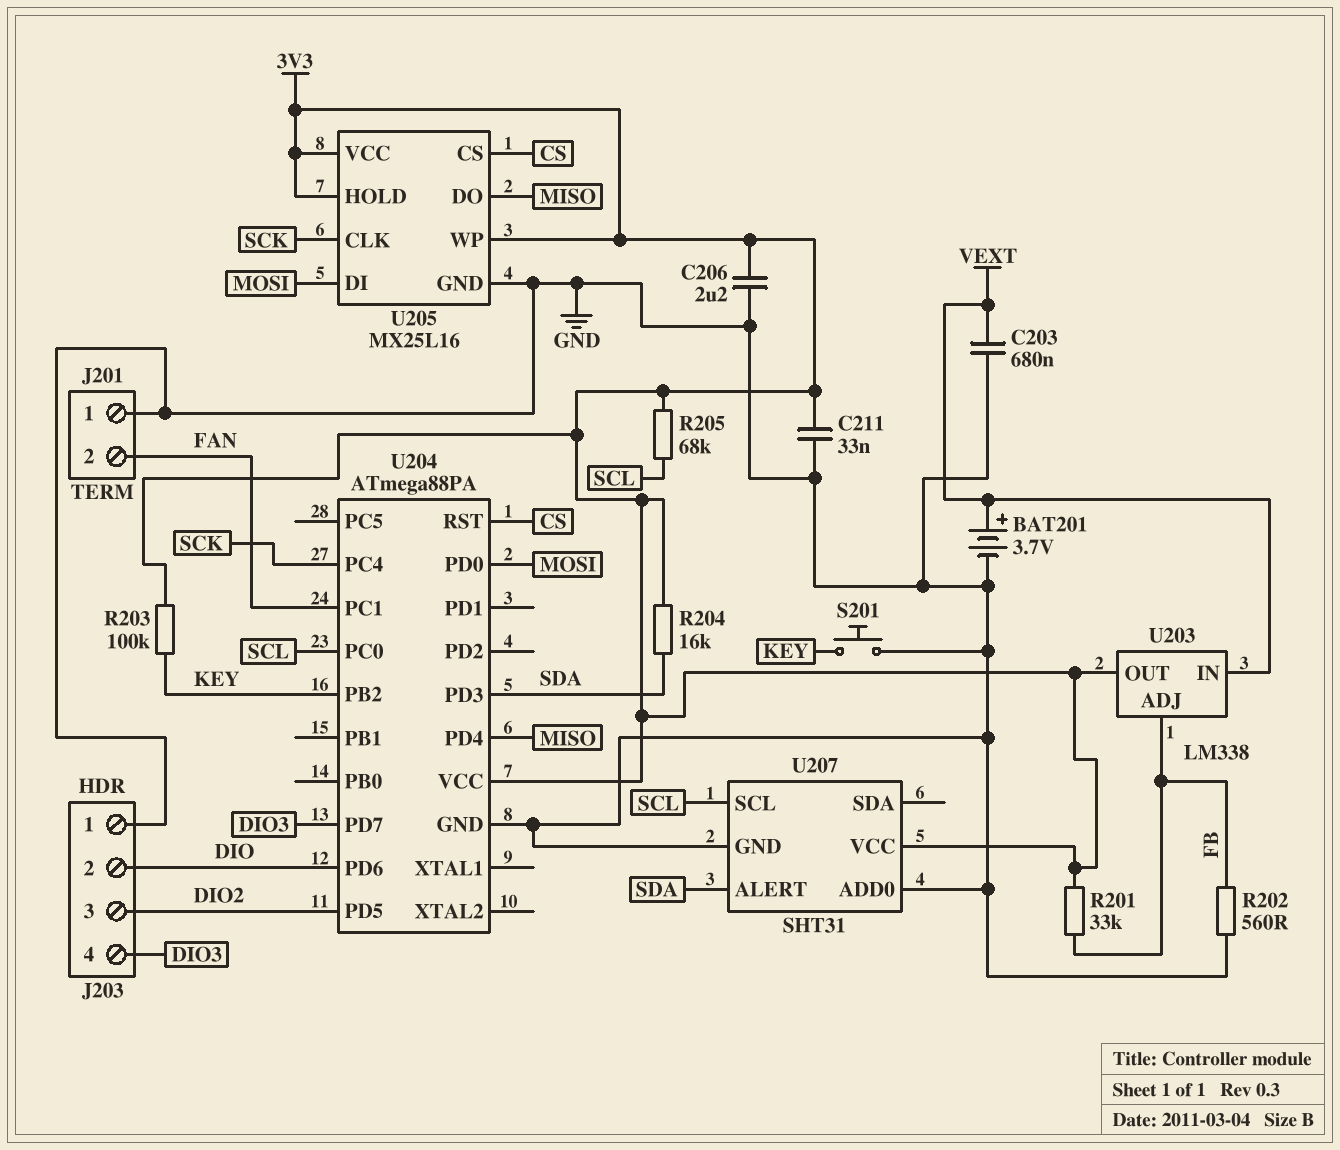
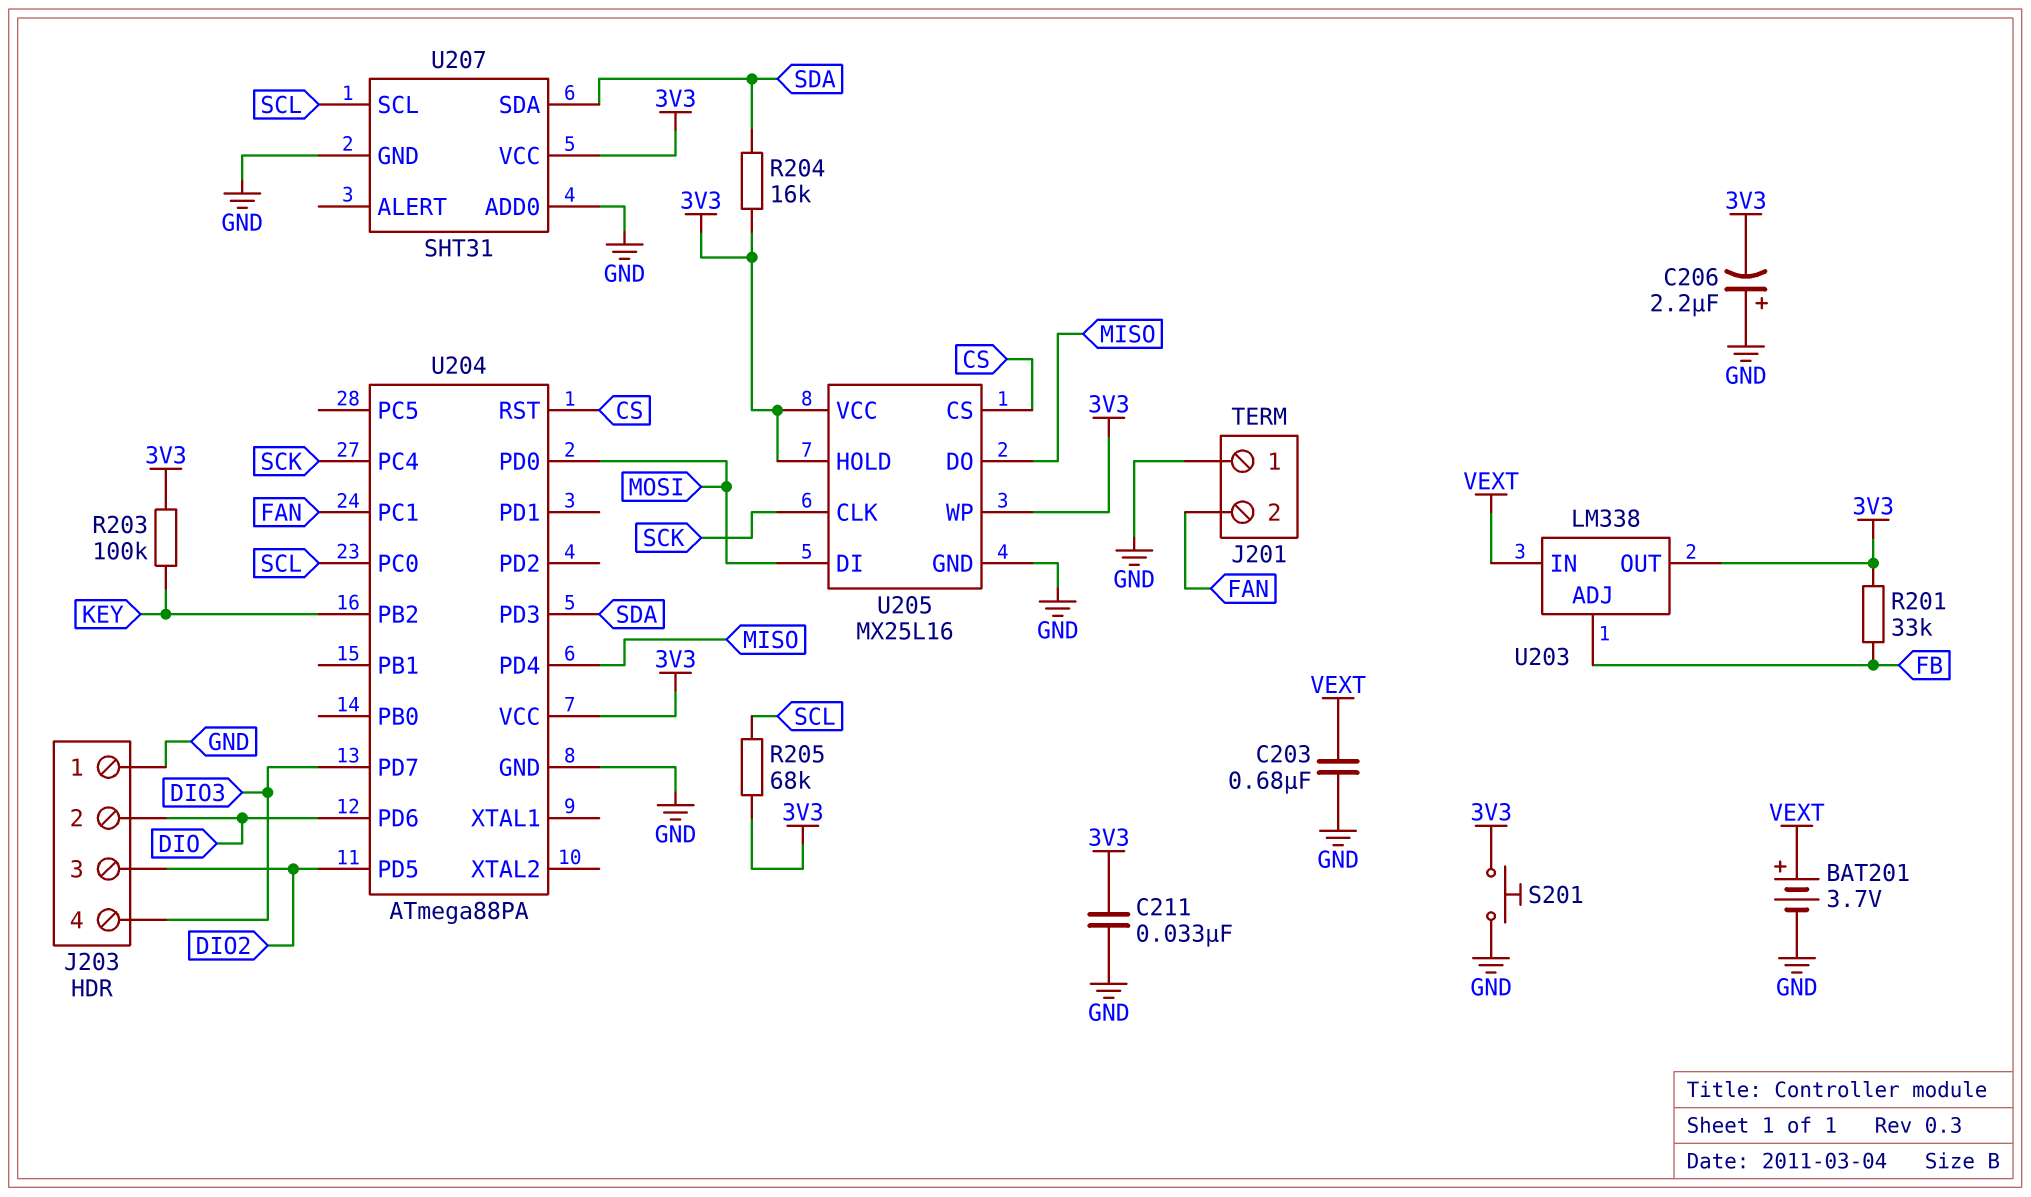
C206: 2.2uF (3V3, GND) -> 2.2uF (plus GND, minus 3V3)
R202: 560 (FB, GND) -> none
S201: button (GND, KEY) -> button (3V3, GND)
U207 pin ALERT: SDA -> none
U207 pin SDA: none -> SDA

